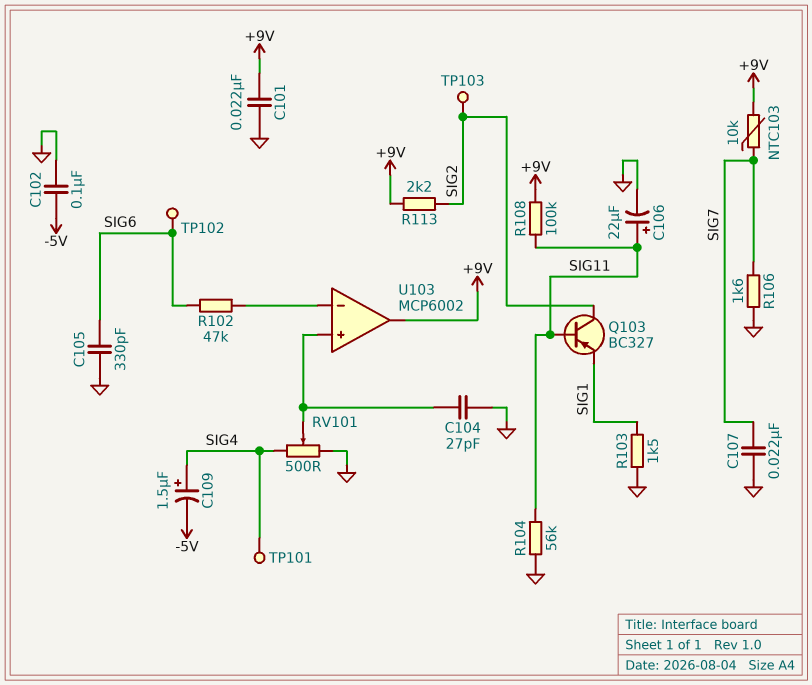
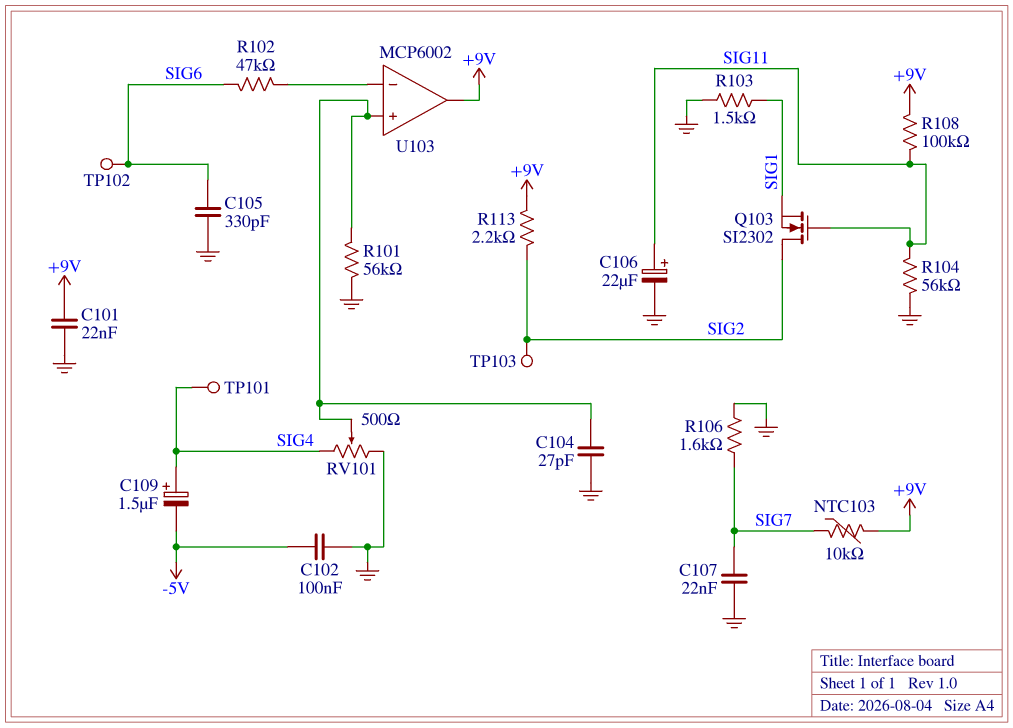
Q103: PNP BC327 (B SIG11, C SIG2, E SIG1) -> NMOS SI2302 (G SIG11, D SIG2, S SIG1)
R101: none -> 56k (GND, U103/in+)

